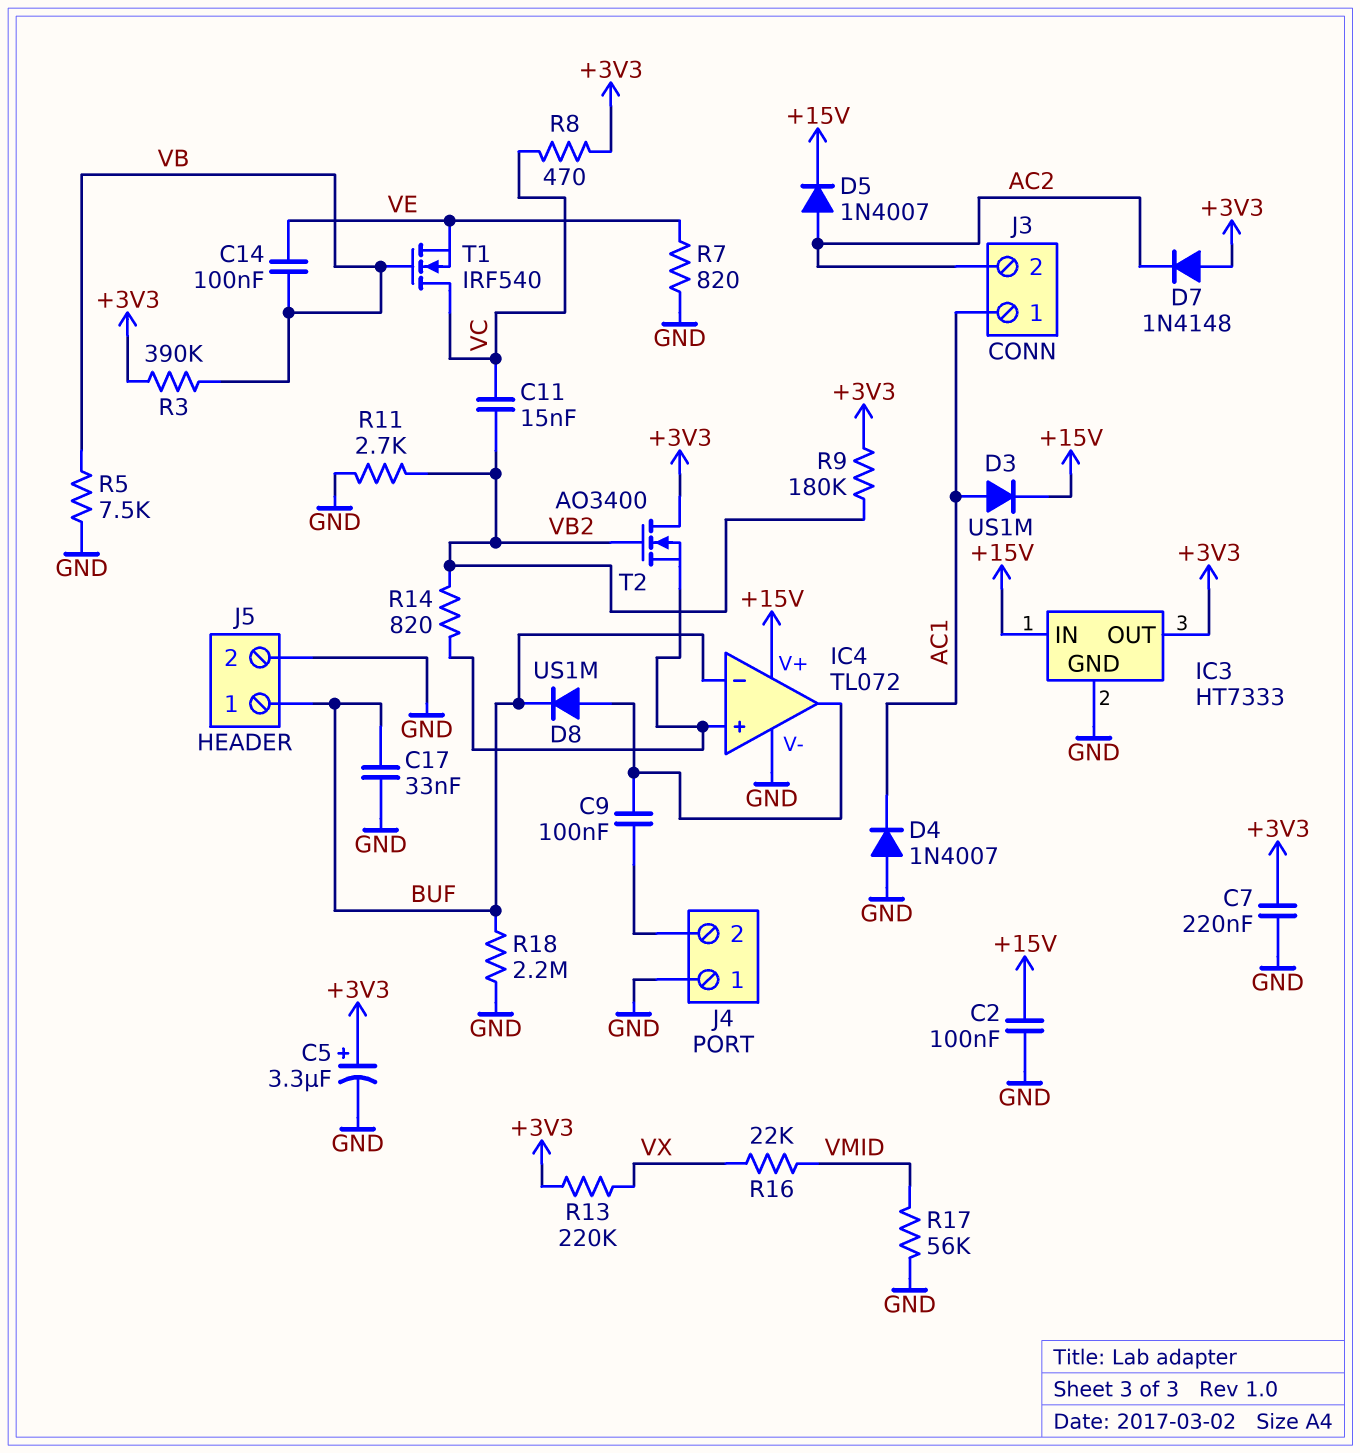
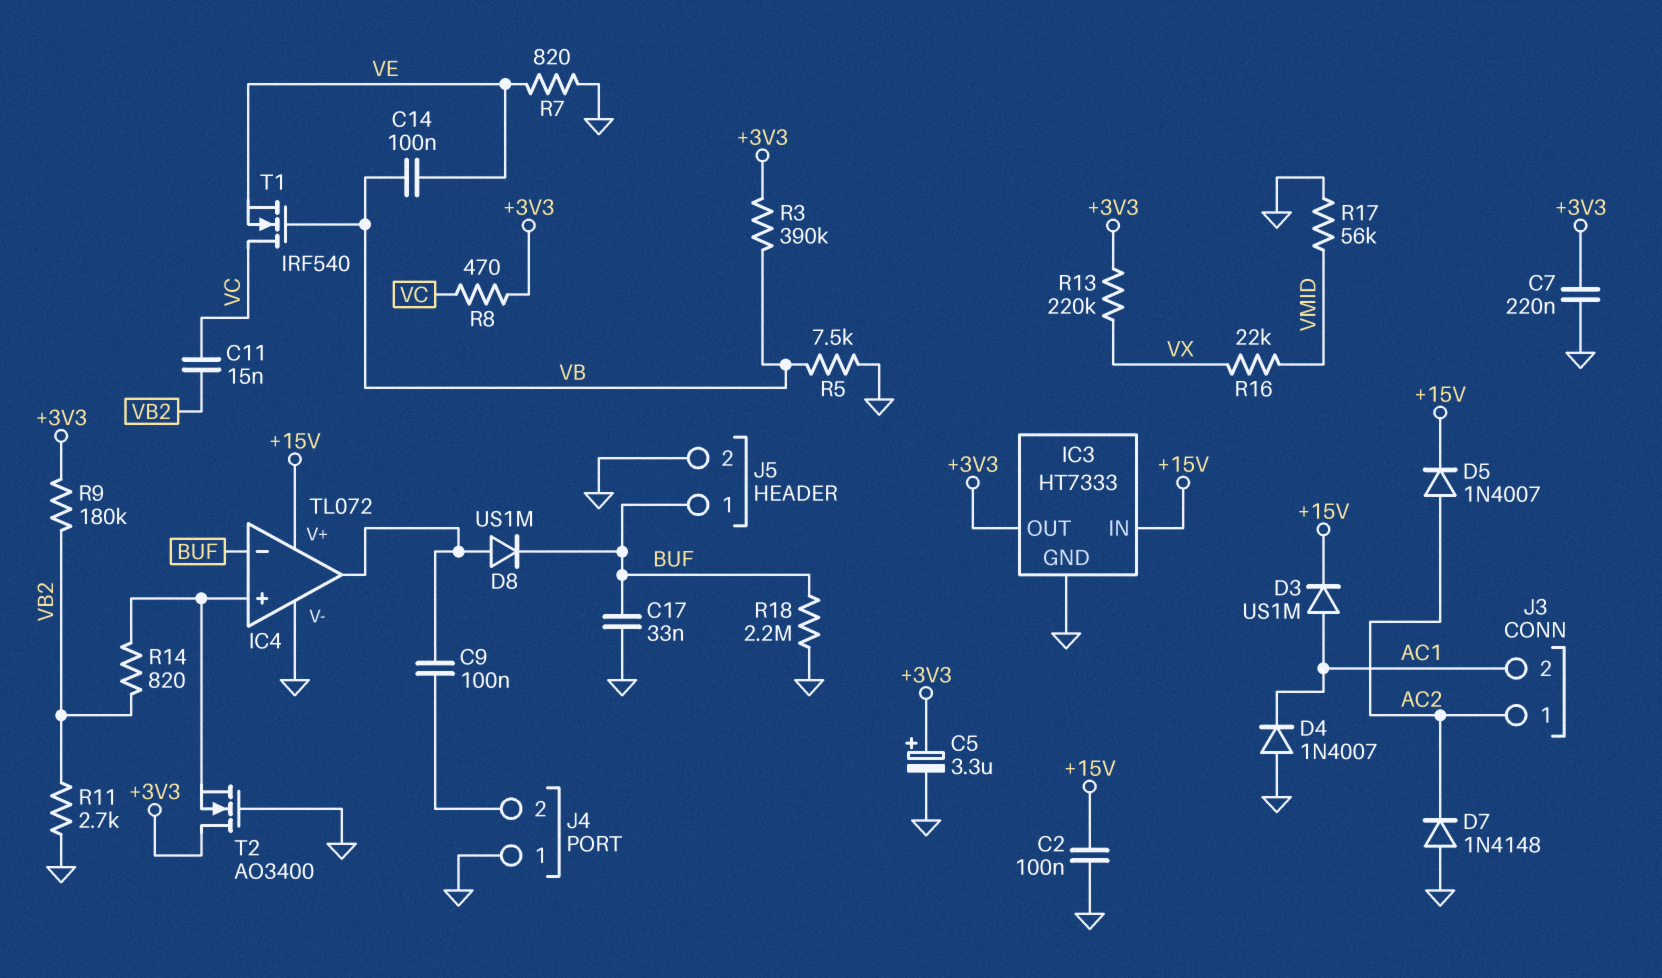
D7: diode 1N4148 (A +3V3, K AC2) -> diode 1N4148 (A GND, K AC2)
J3 pin 1: AC1 -> AC2
J3 pin 2: AC2 -> AC1
T2: NMOS AO3400 (G VB2, D +3V3, S IC4/in+) -> NMOS AO3400 (G GND, D +3V3, S IC4/in+)

